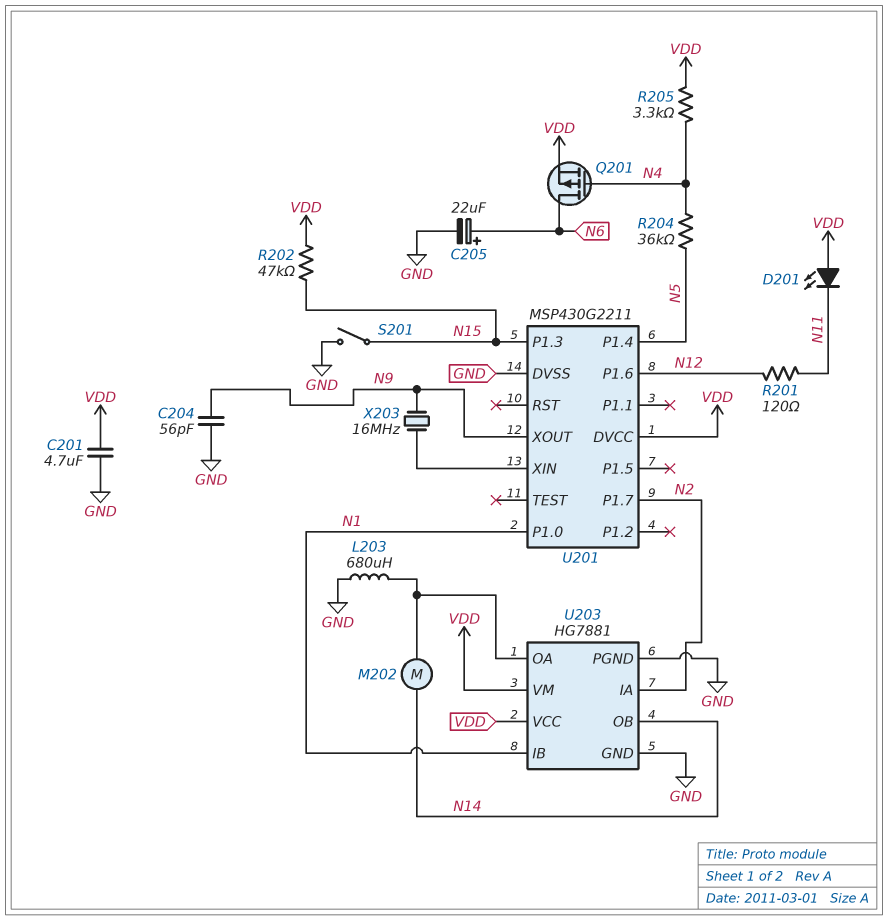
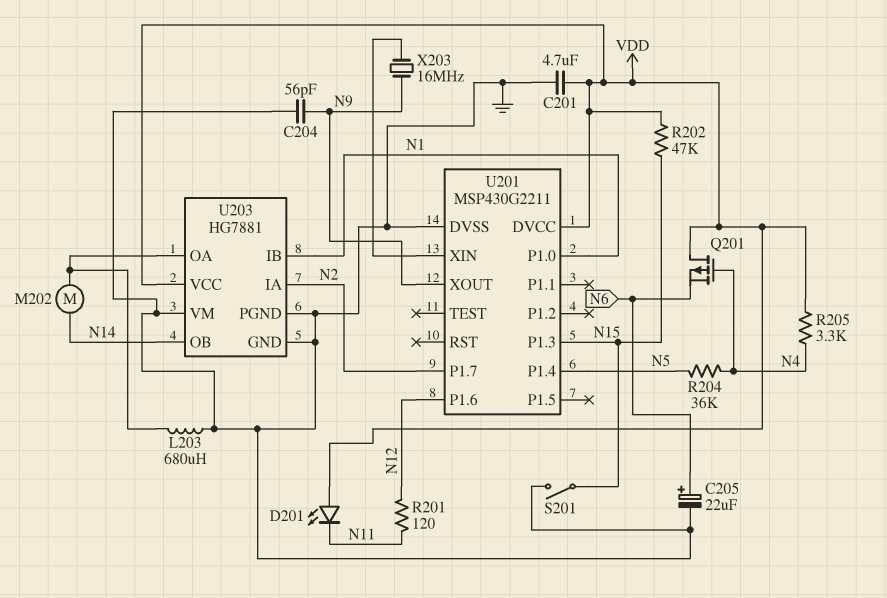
Q201: PMOS (G N4, D N6, S VDD) -> PMOS (G N4, D VDD, S N6)
U203 pin VM: VDD -> GND

